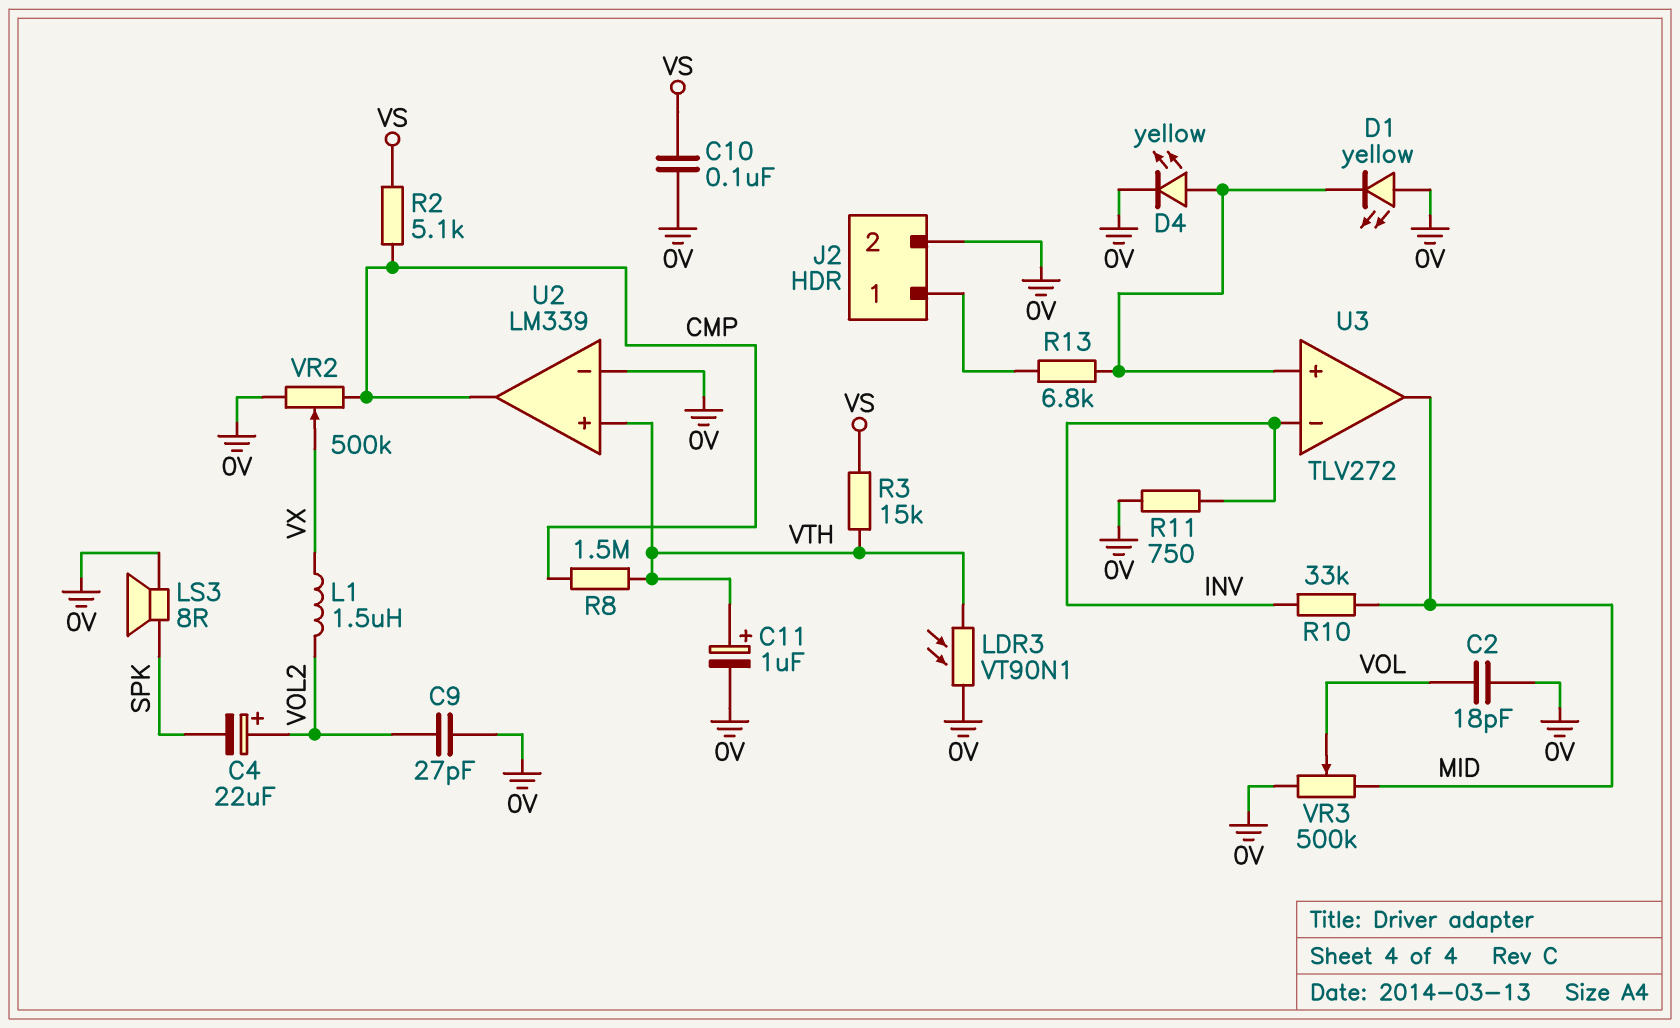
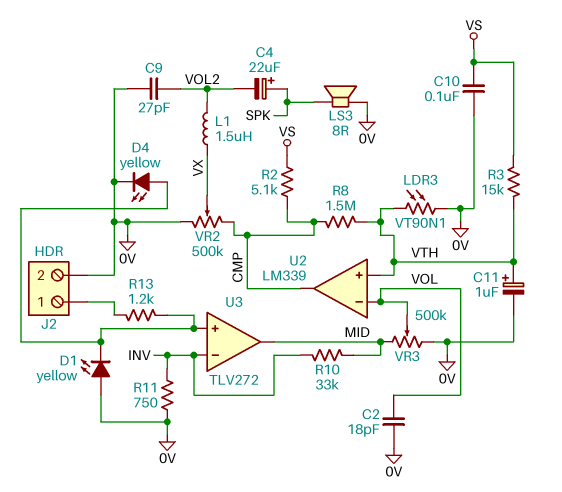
C4: 22uF (plus VOL2, minus SPK) -> 22uF (plus SPK, minus VOL2)
R13: 6.8k (J2/1, U3/in+) -> 1.2k (J2/1, U3/in+)
U2 pin in-: 0V -> VOL

